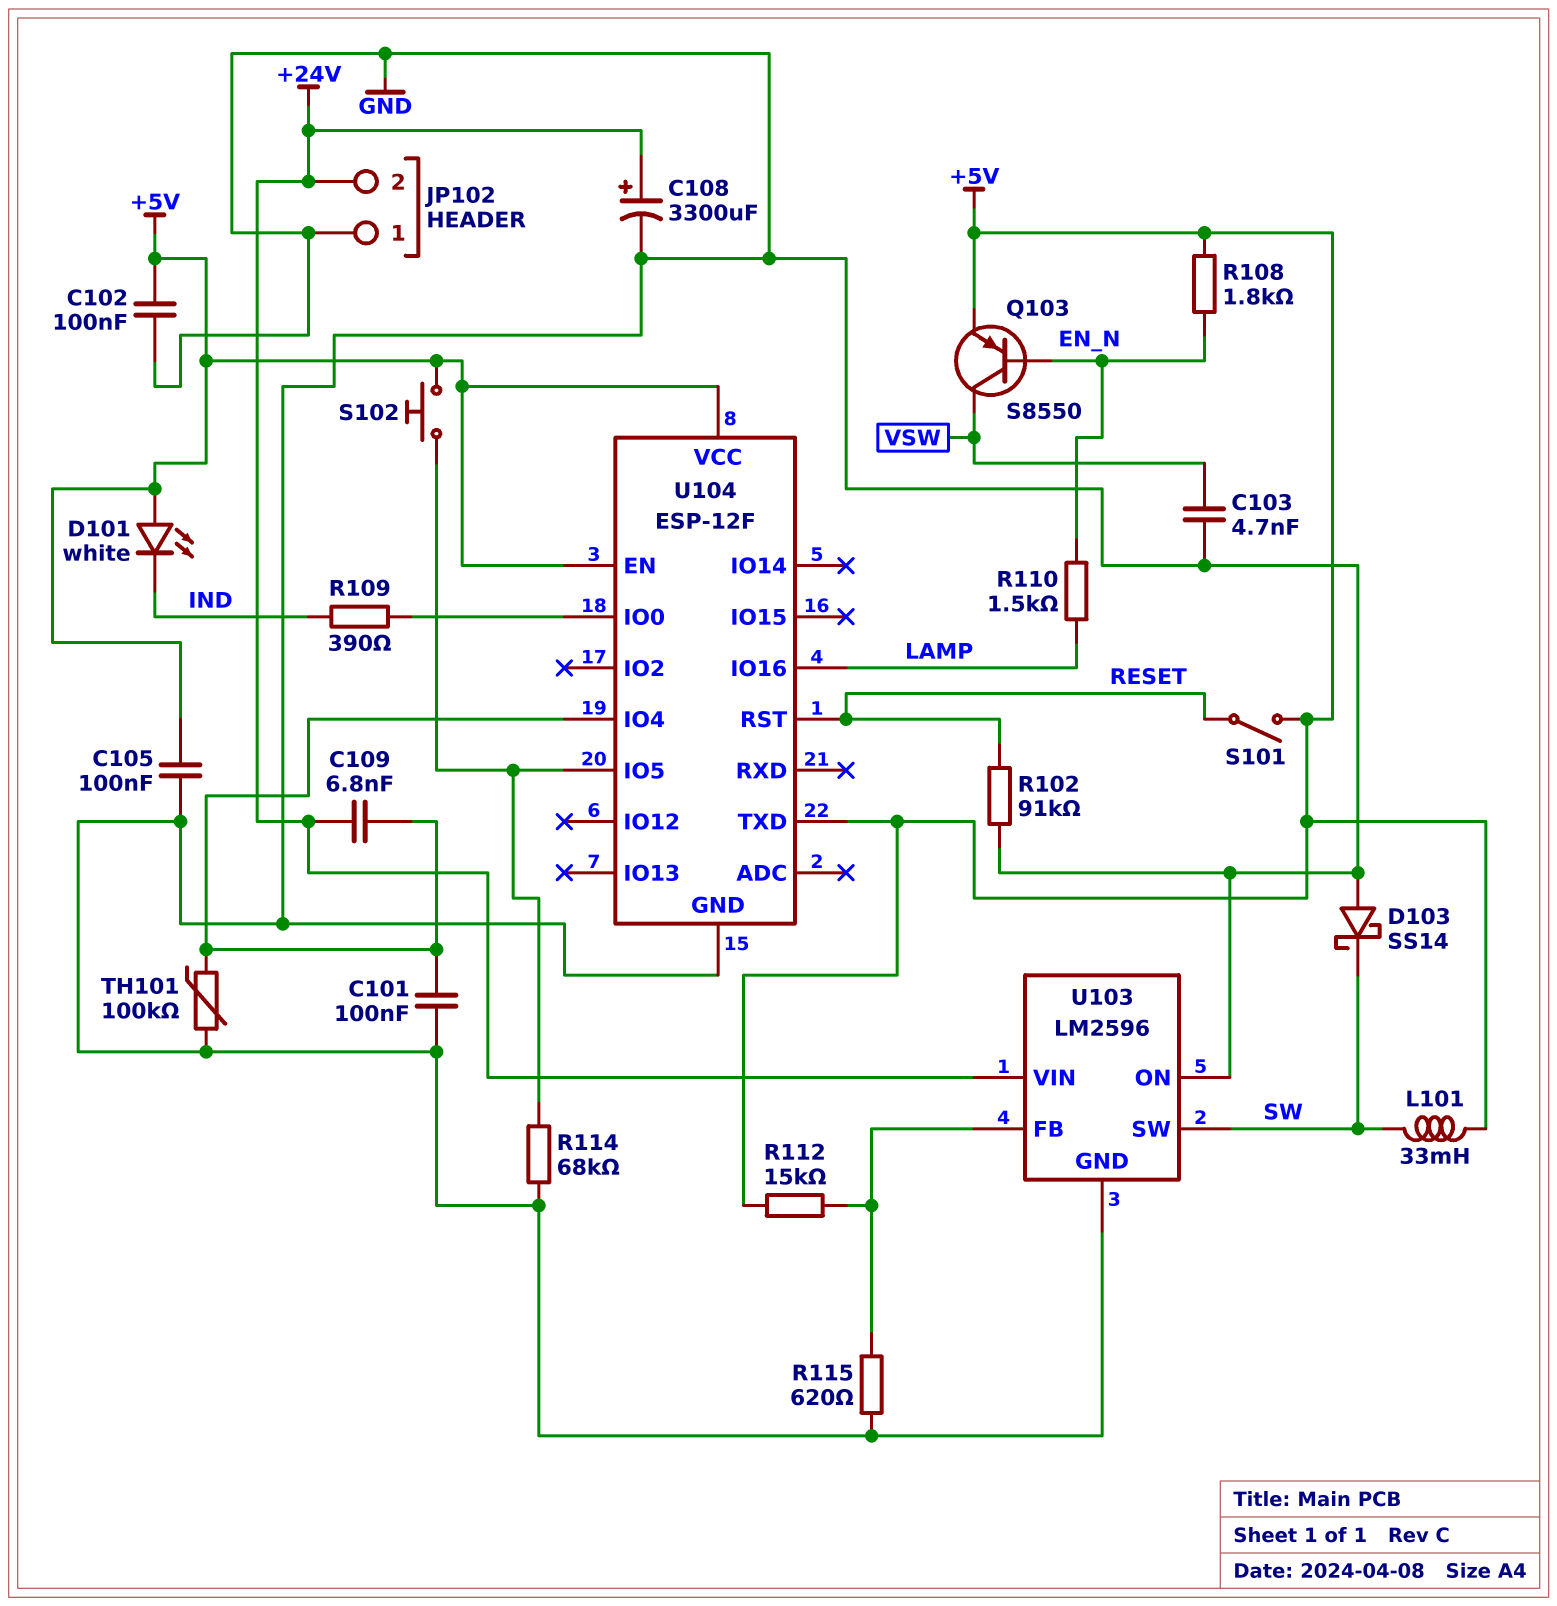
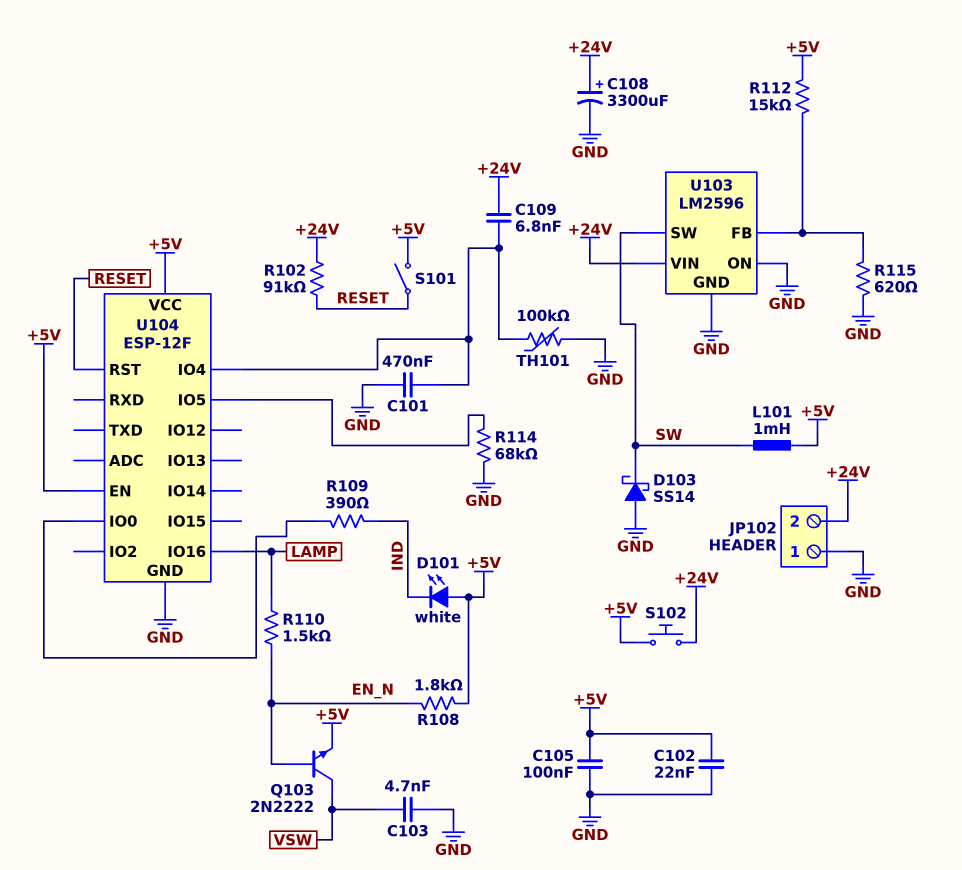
C101: 100nF (GND, U104/IO4) -> 470nF (GND, U104/IO4)
C102: 100nF (+5V, GND) -> 22nF (+5V, GND)
L101: 33mH (+5V, SW) -> 1mH (+5V, SW)
Q103: PNP S8550 (B EN_N, C VSW, E +5V) -> NPN 2N2222 (B EN_N, C VSW, E +5V)
R102: 91k (GND, RESET) -> 91k (+24V, RESET)
S102: button (+5V, U104/IO5) -> button (+5V, +24V)
U104 pin TXD: +5V -> none

